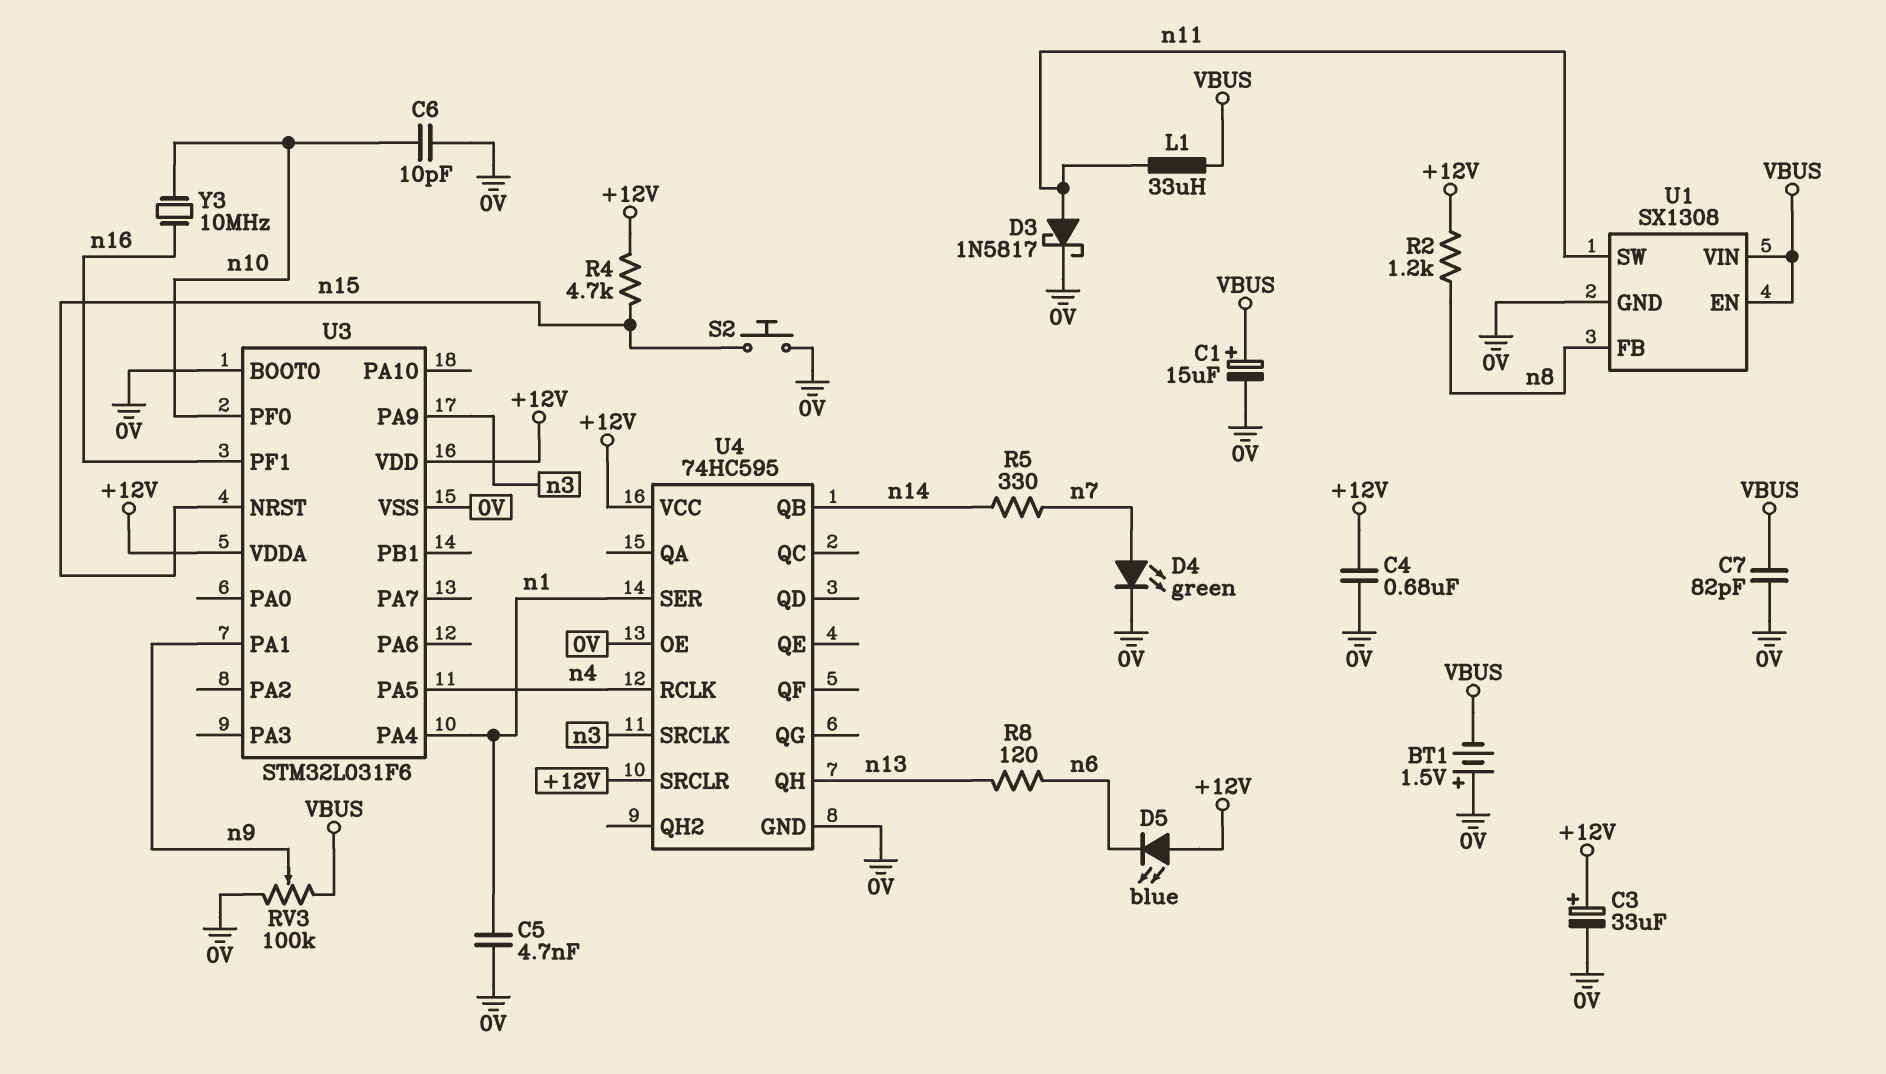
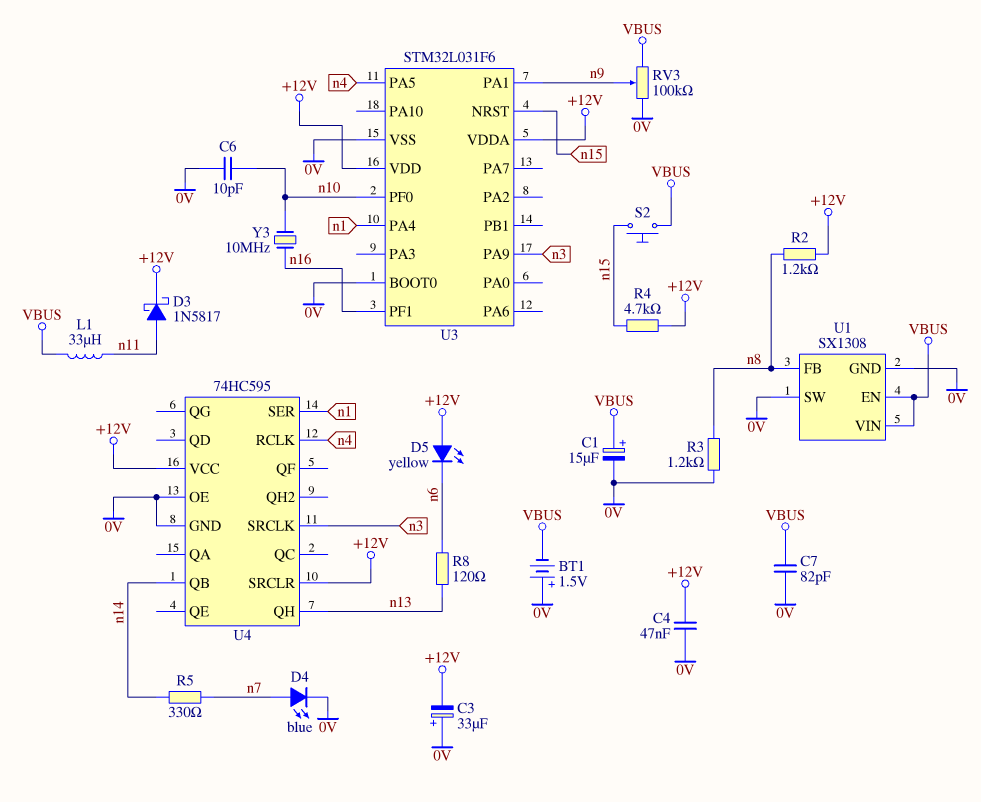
C3: 33uF (plus +12V, minus 0V) -> 33uF (plus 0V, minus +12V)
C4: 680nF (+12V, 0V) -> 47nF (+12V, 0V)
C5: 4.7nF (0V, n1) -> none
D3: schottky 1N5817 (A n11, K 0V) -> schottky 1N5817 (A n11, K +12V)
D4: LED green (A n7, K 0V) -> LED blue (A n7, K 0V)
D5: LED blue (A +12V, K n6) -> LED yellow (A +12V, K n6)
R3: none -> 1.2k (0V, n8)
S2: button (0V, n15) -> button (VBUS, n15)
U1 pin SW: n11 -> 0V

